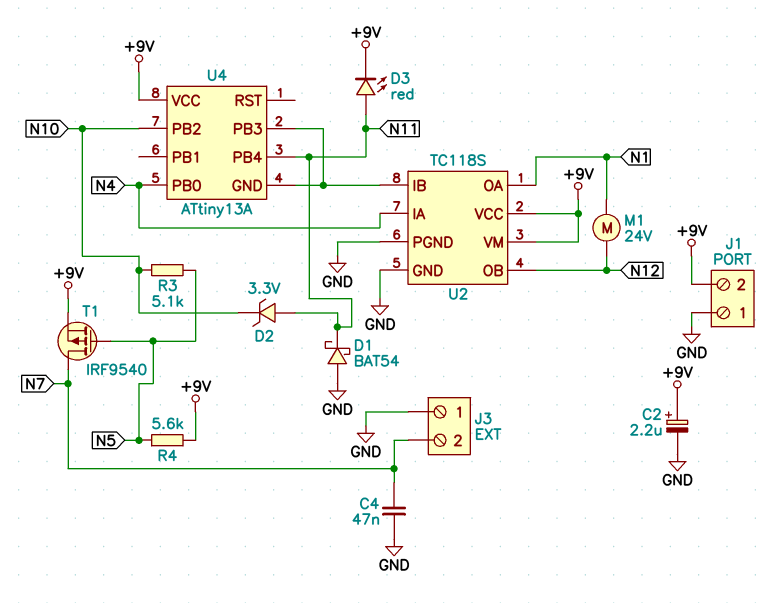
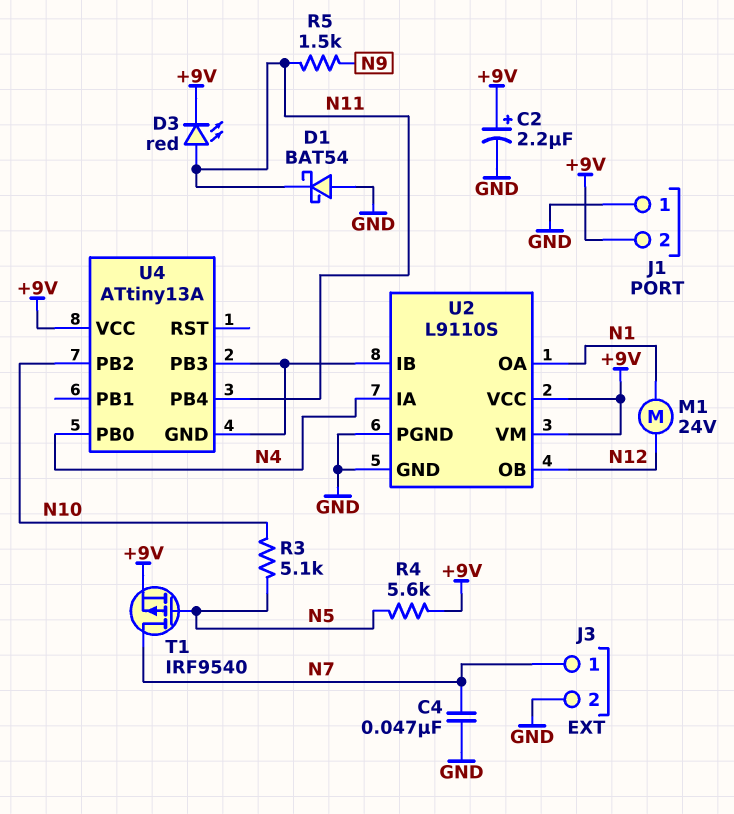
D2: zener 3.3V (A N11, K N10) -> none
J3 pin 1: GND -> N7
J3 pin 2: N7 -> GND
R5: none -> 1.5k (N9, N11)
U2: TC118S -> L9110S

